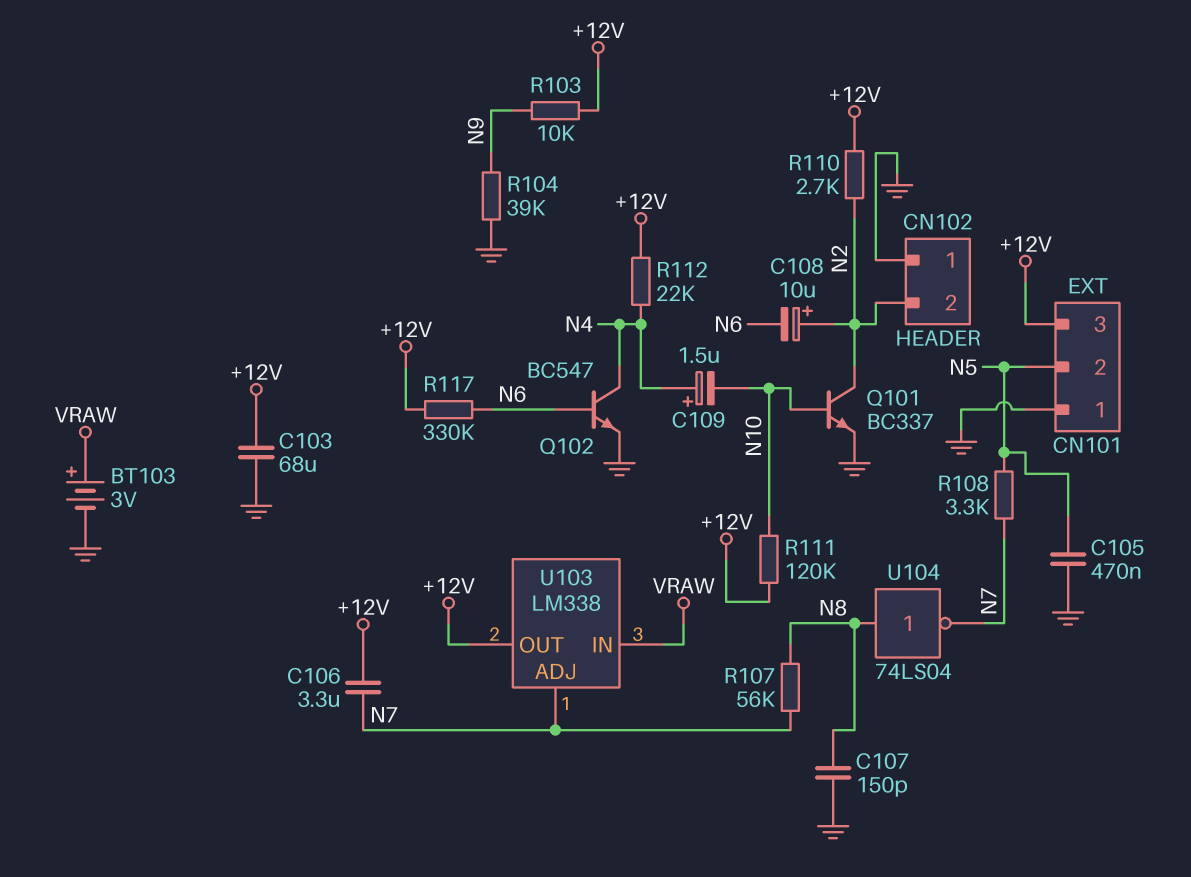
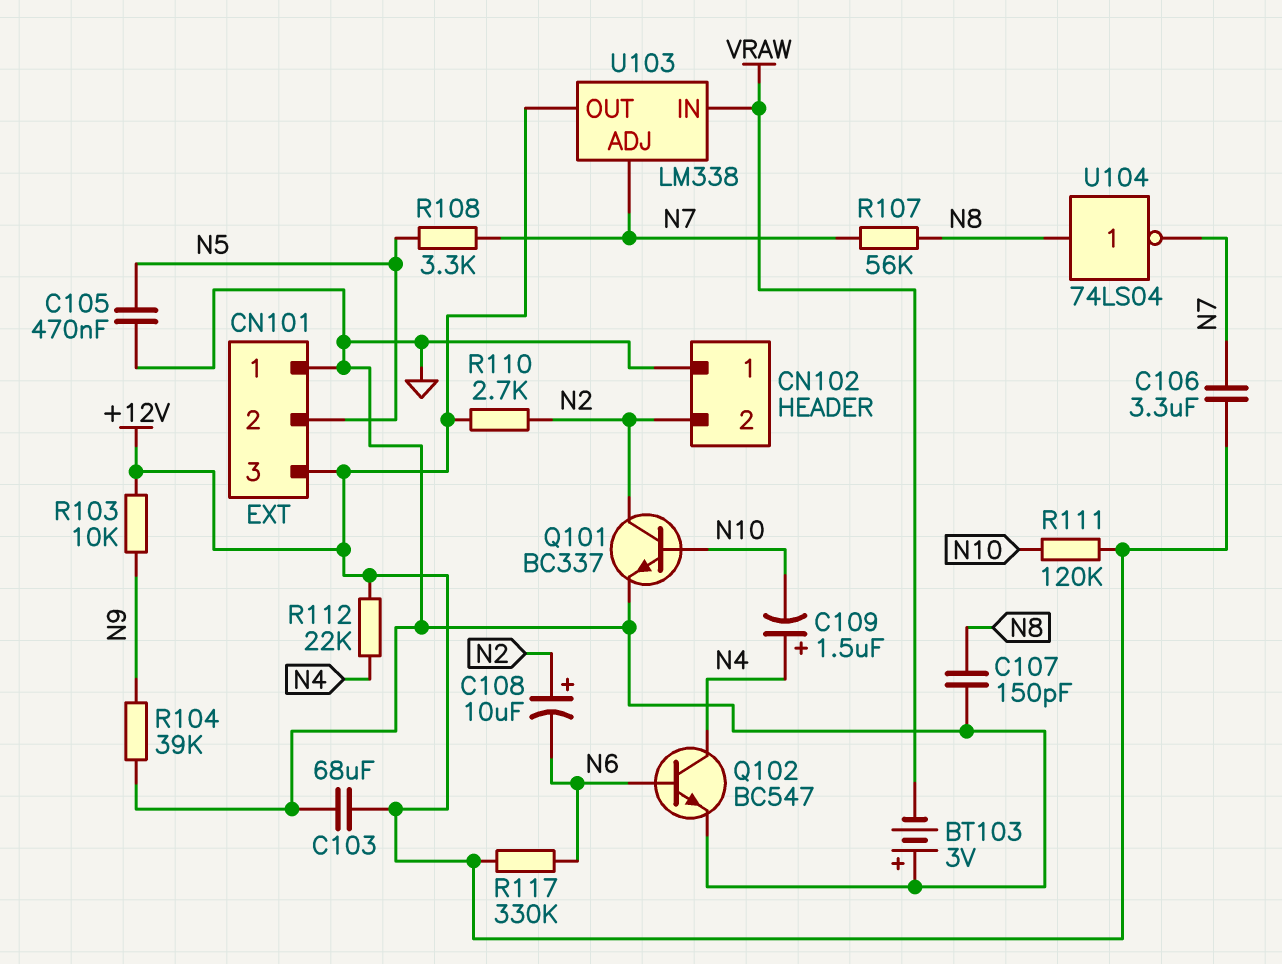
BT103: 3V (plus VRAW, minus GND) -> 3V (plus GND, minus VRAW)

